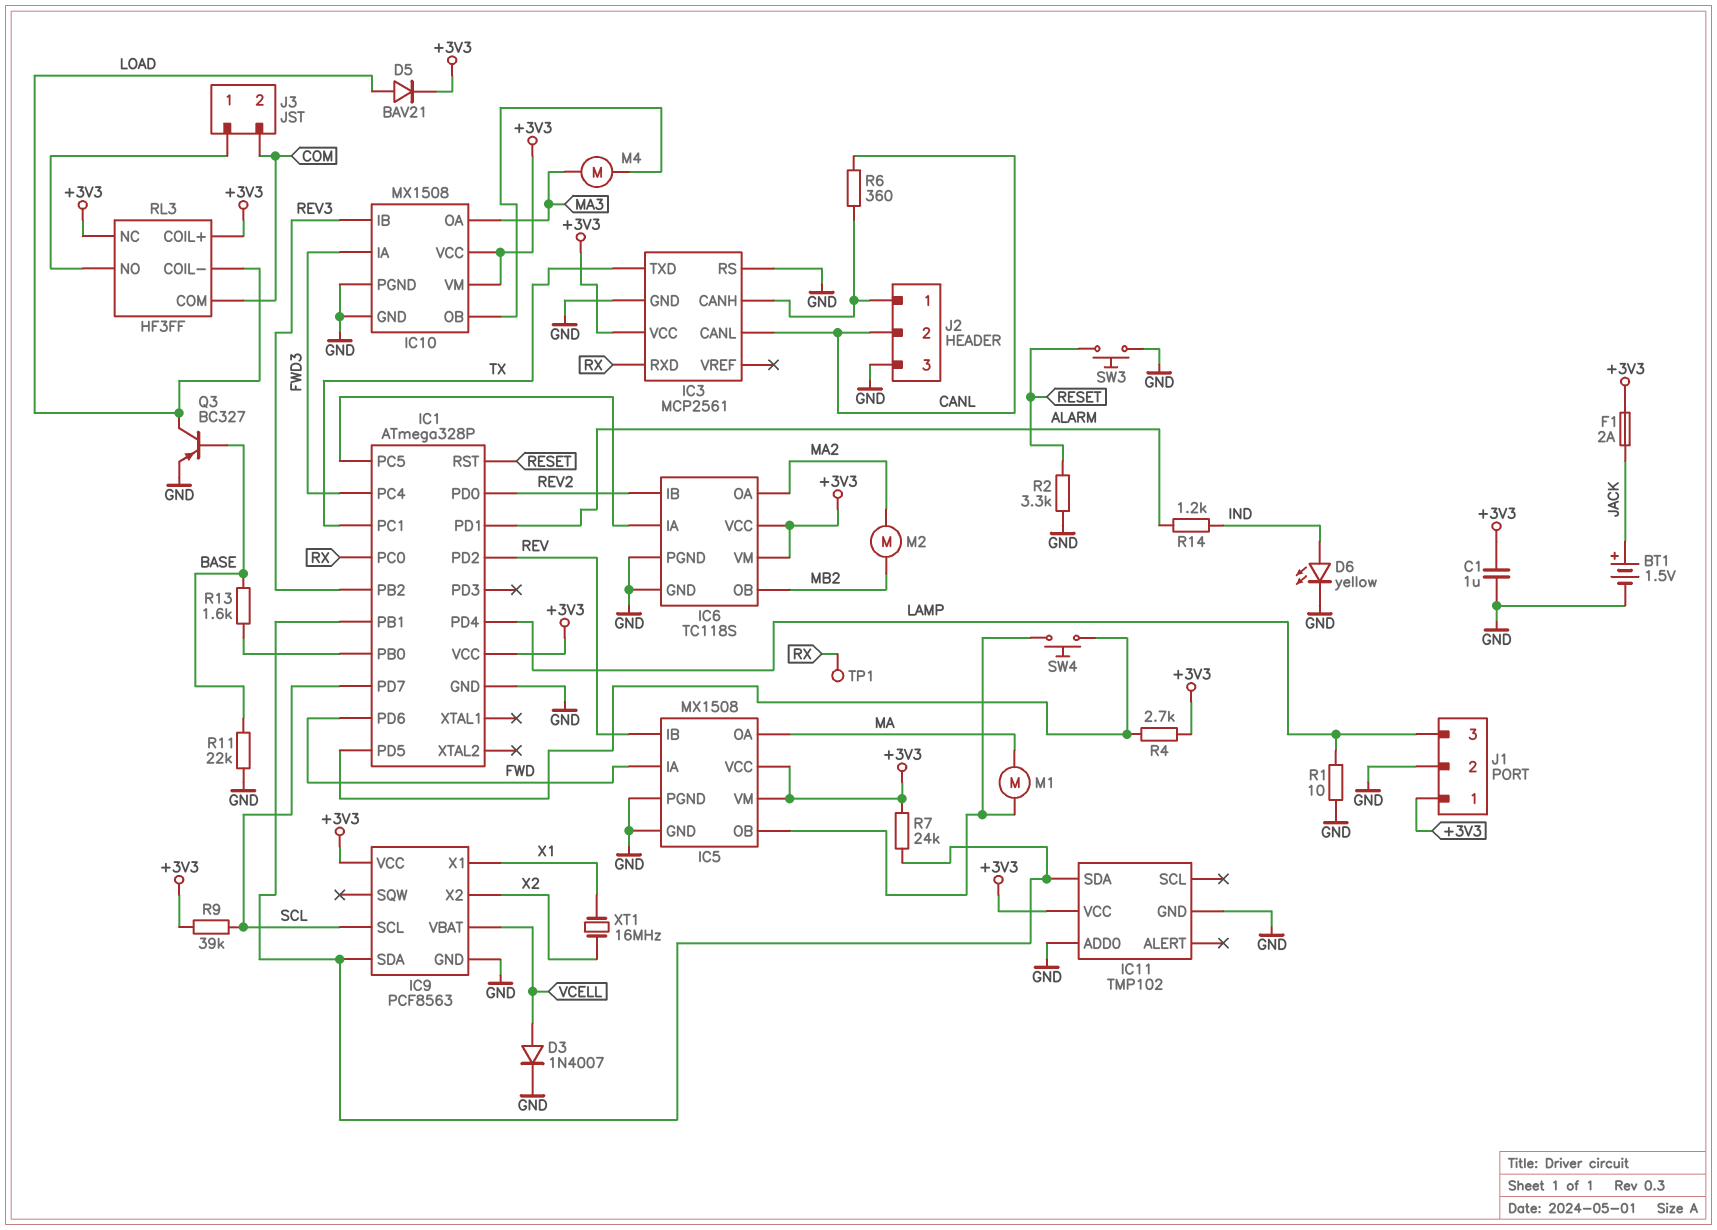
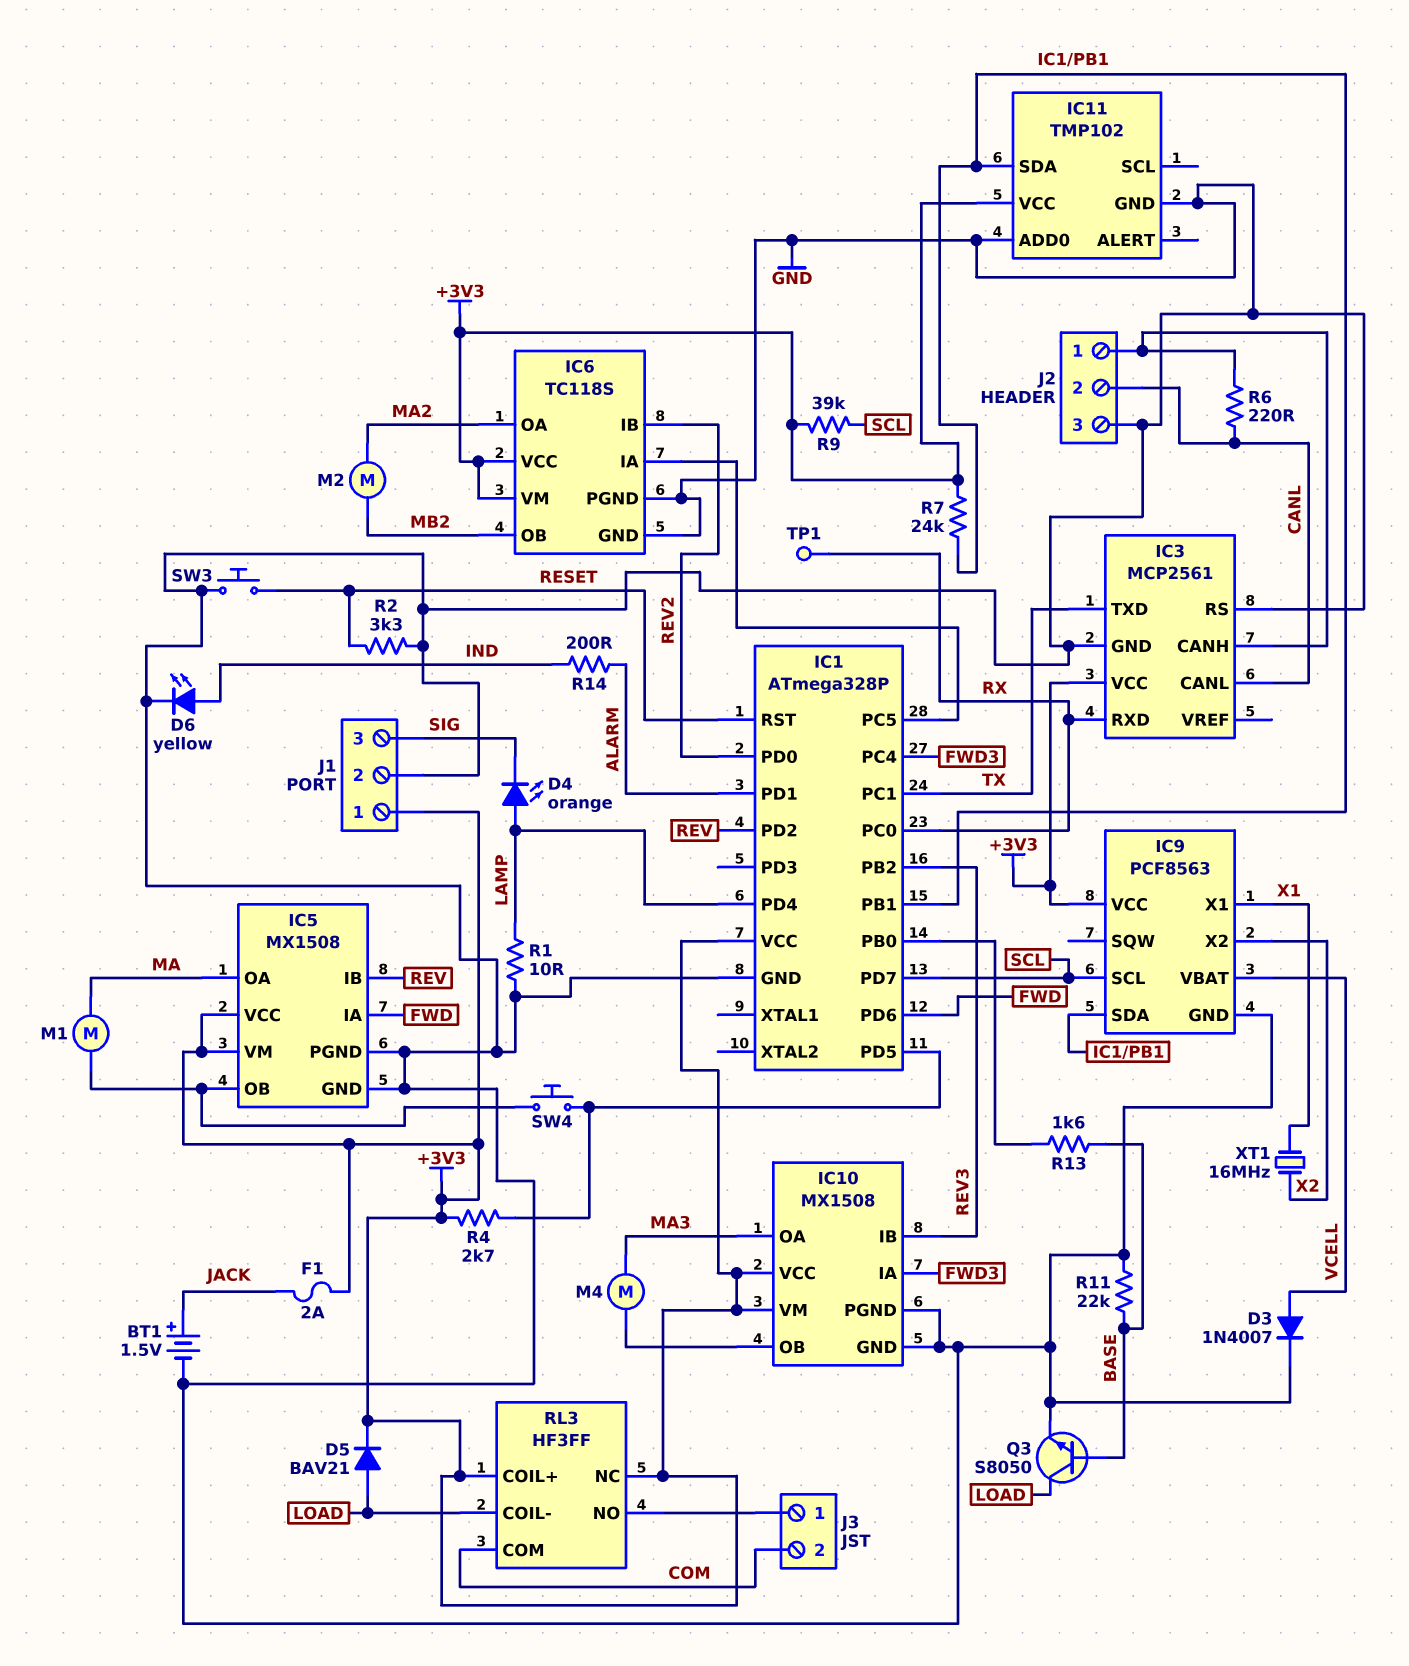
C1: 1uF (+3V3, GND) -> none
D4: none -> LED orange (A LAMP, K SIG)
J1 pin 3: LAMP -> SIG
Q3: PNP BC327 (B BASE, C LOAD, E GND) -> NPN S8050 (B BASE, C LOAD, E GND)
R6: 360 (CANL, IC3/CANH) -> 220 (CANL, IC3/CANH)
R14: 1.2k (ALARM, IND) -> 200 (ALARM, IND)

